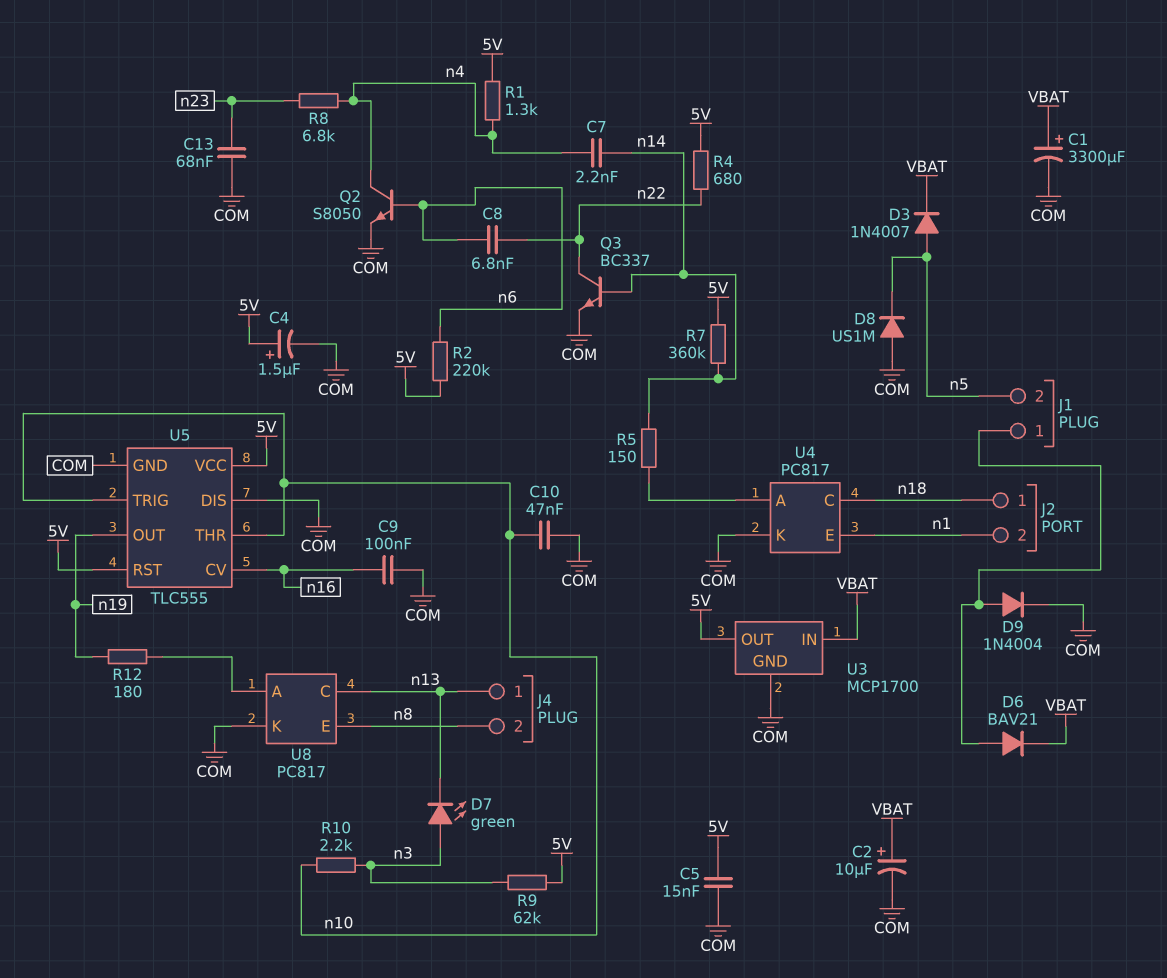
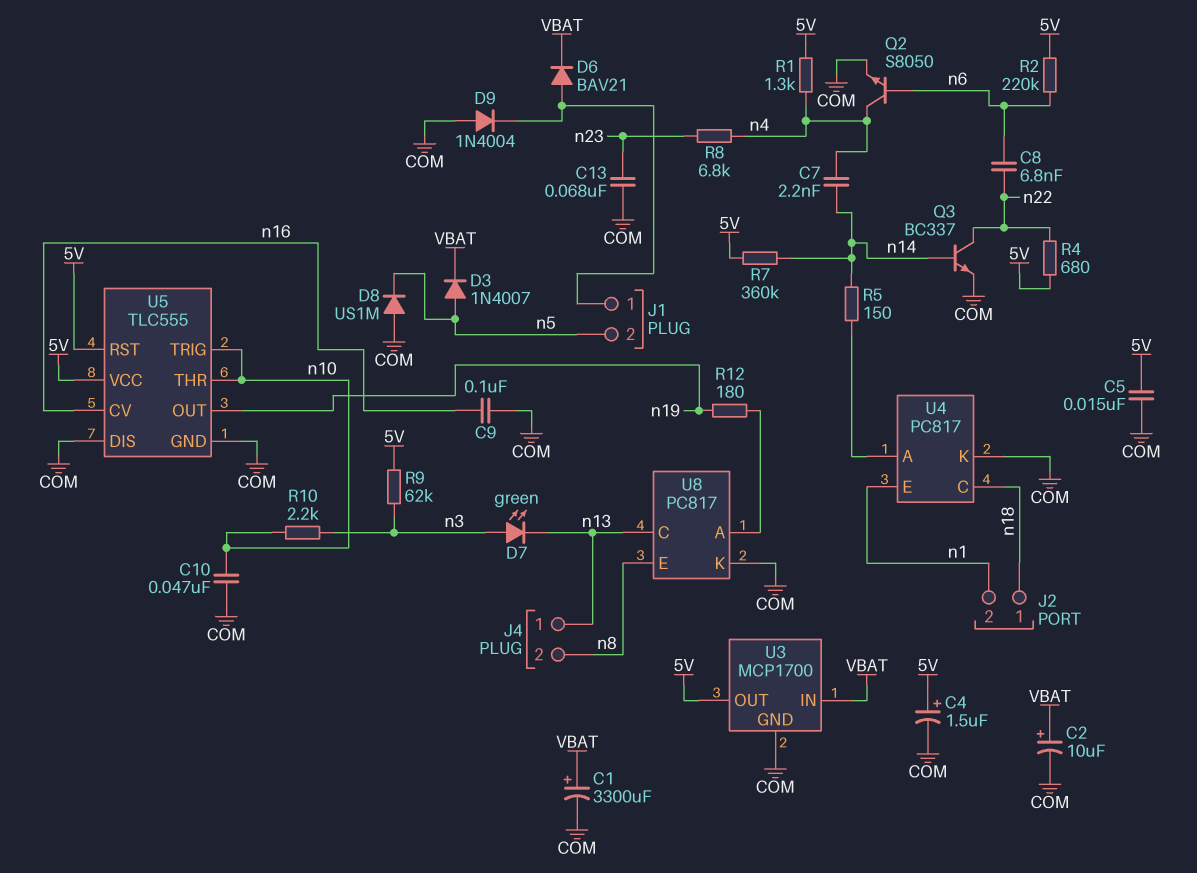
D9: diode 1N4004 (A J1/1, K COM) -> diode 1N4004 (A COM, K J1/1)

